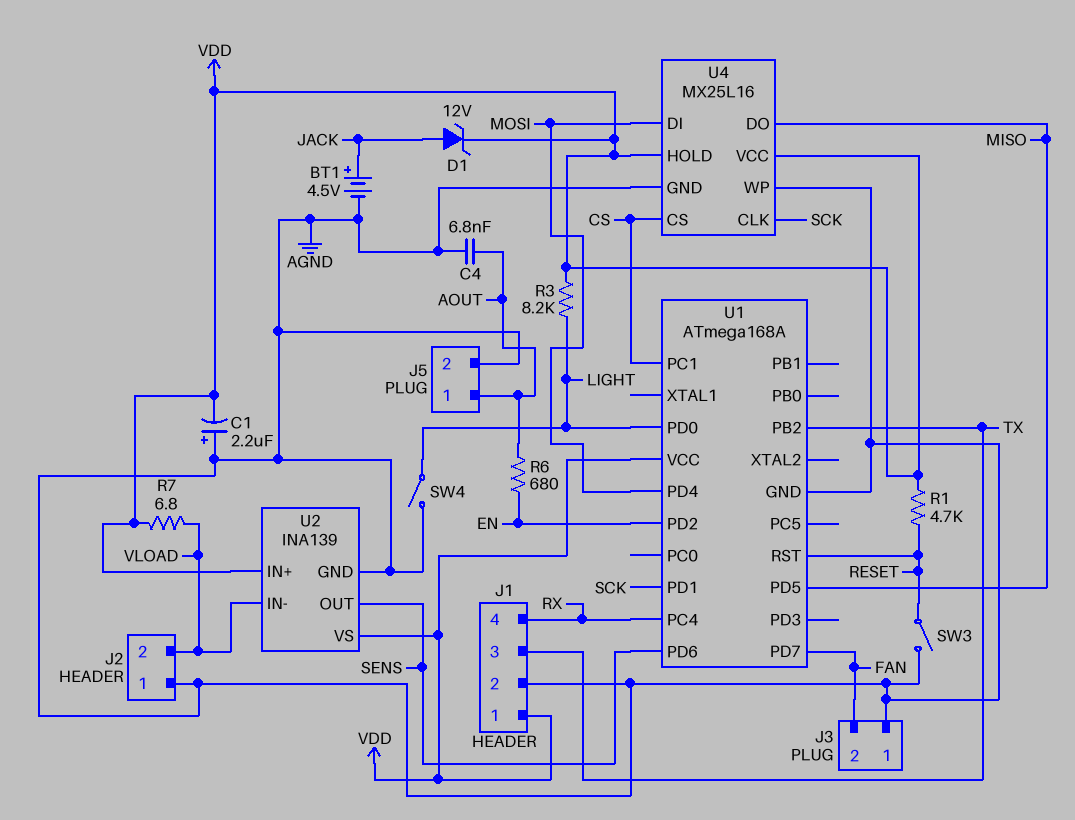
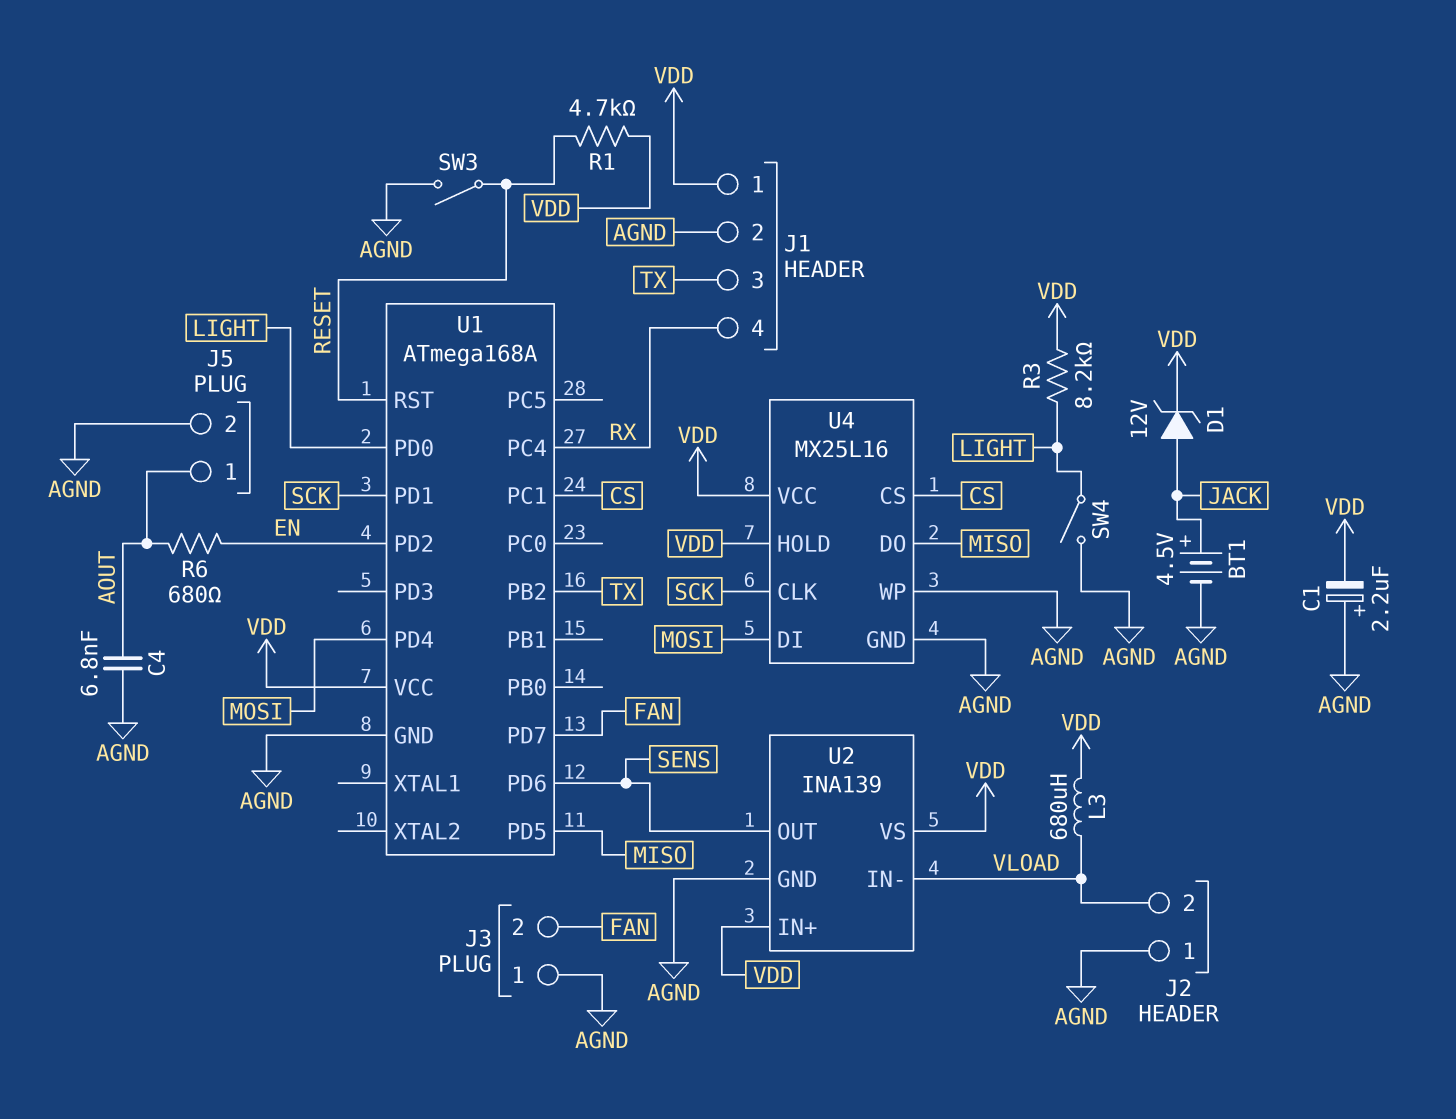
L3: none -> 680uH (VDD, VLOAD)
R7: 6.8 (VDD, VLOAD) -> none

